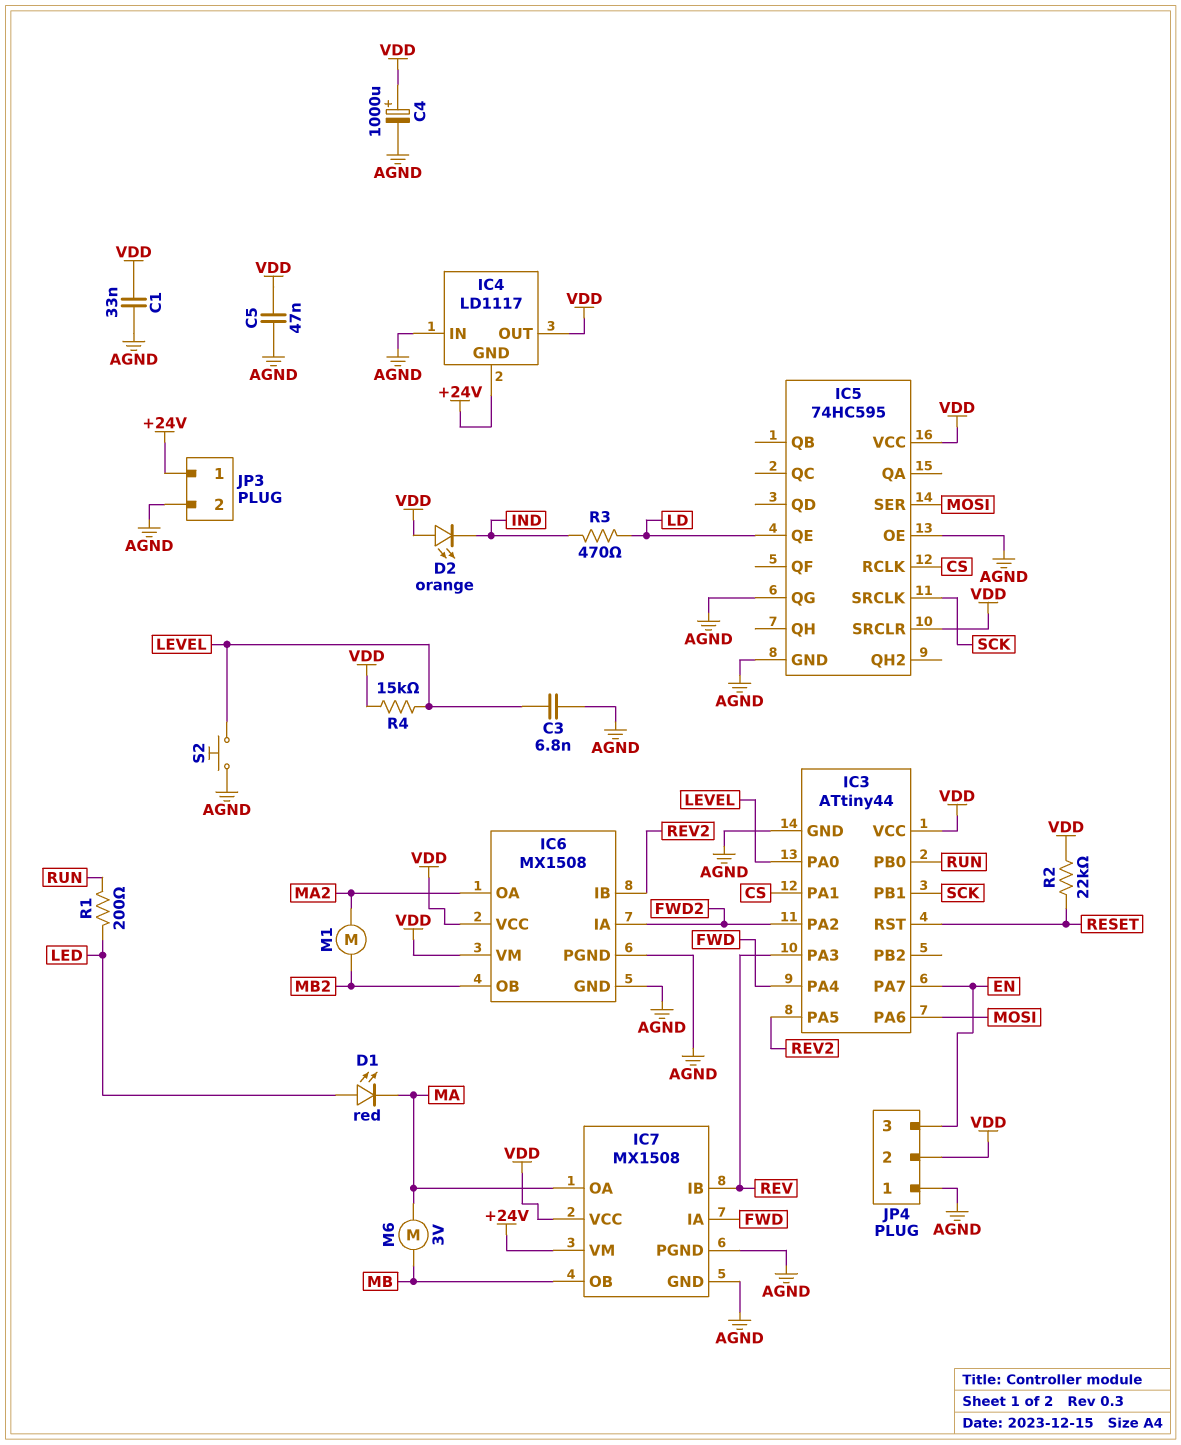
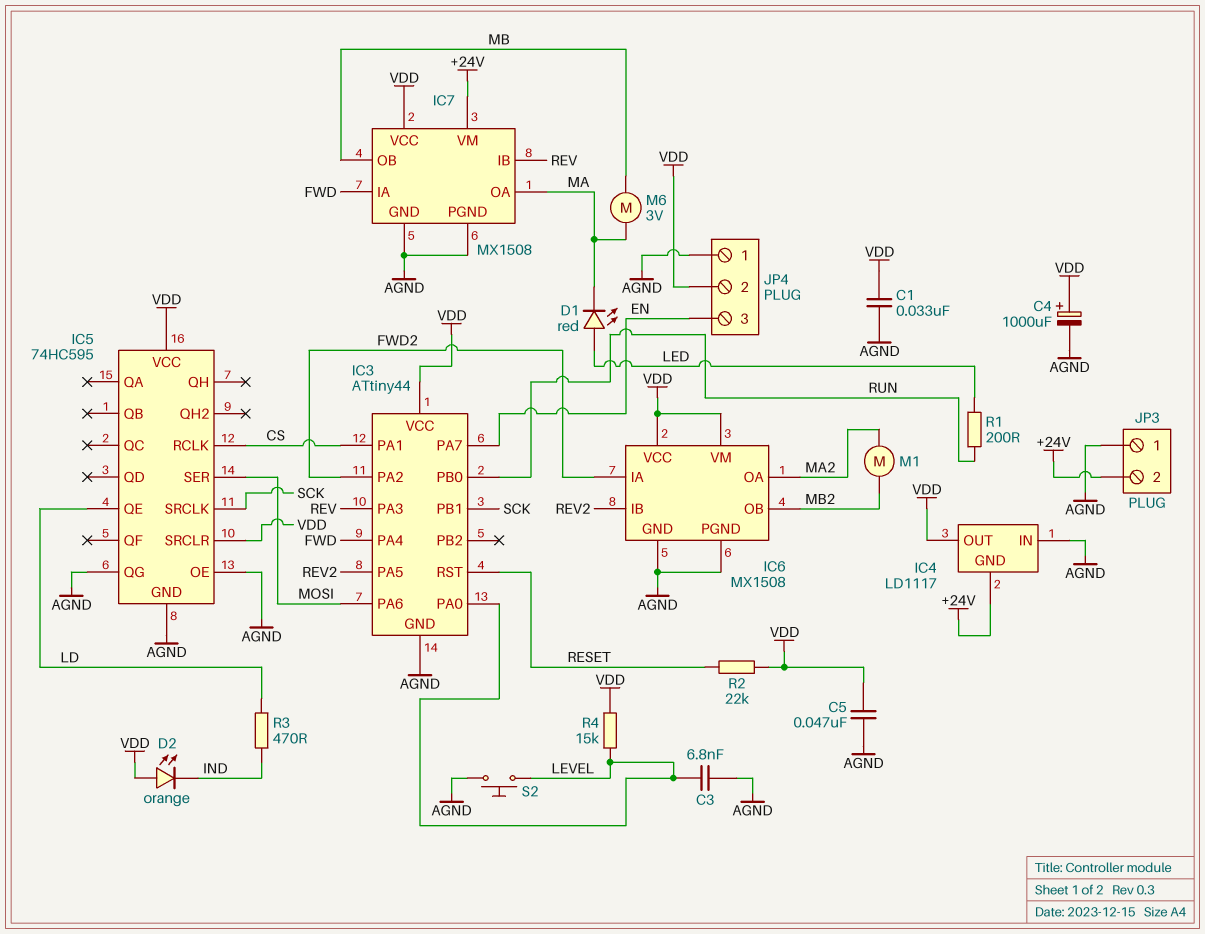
JP3 pin 1: +24V -> AGND
JP3 pin 2: AGND -> +24V

